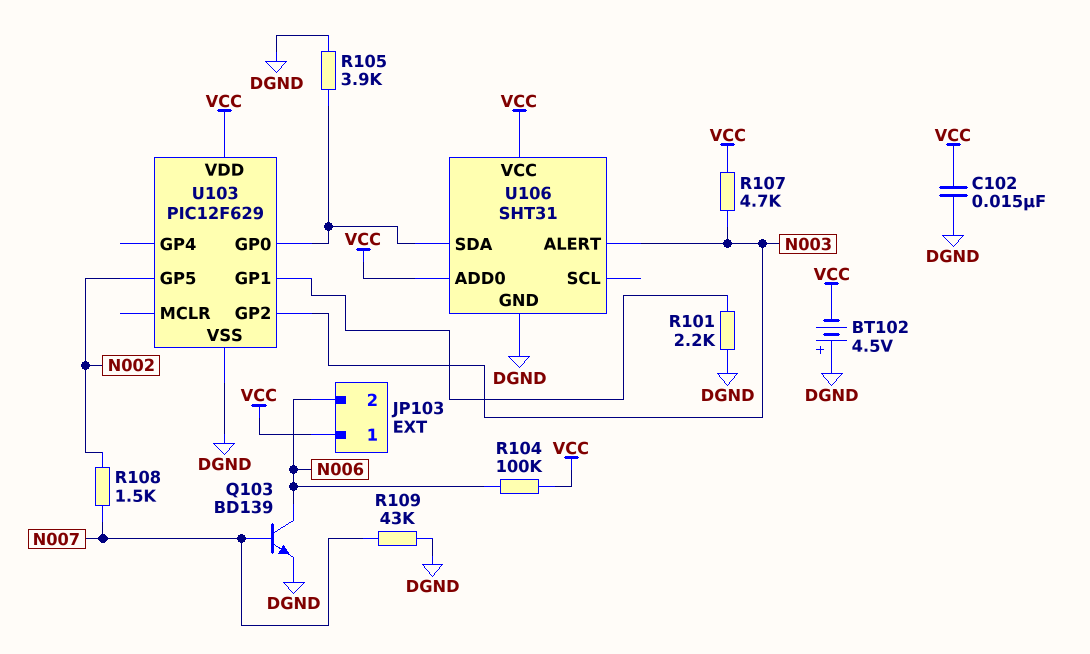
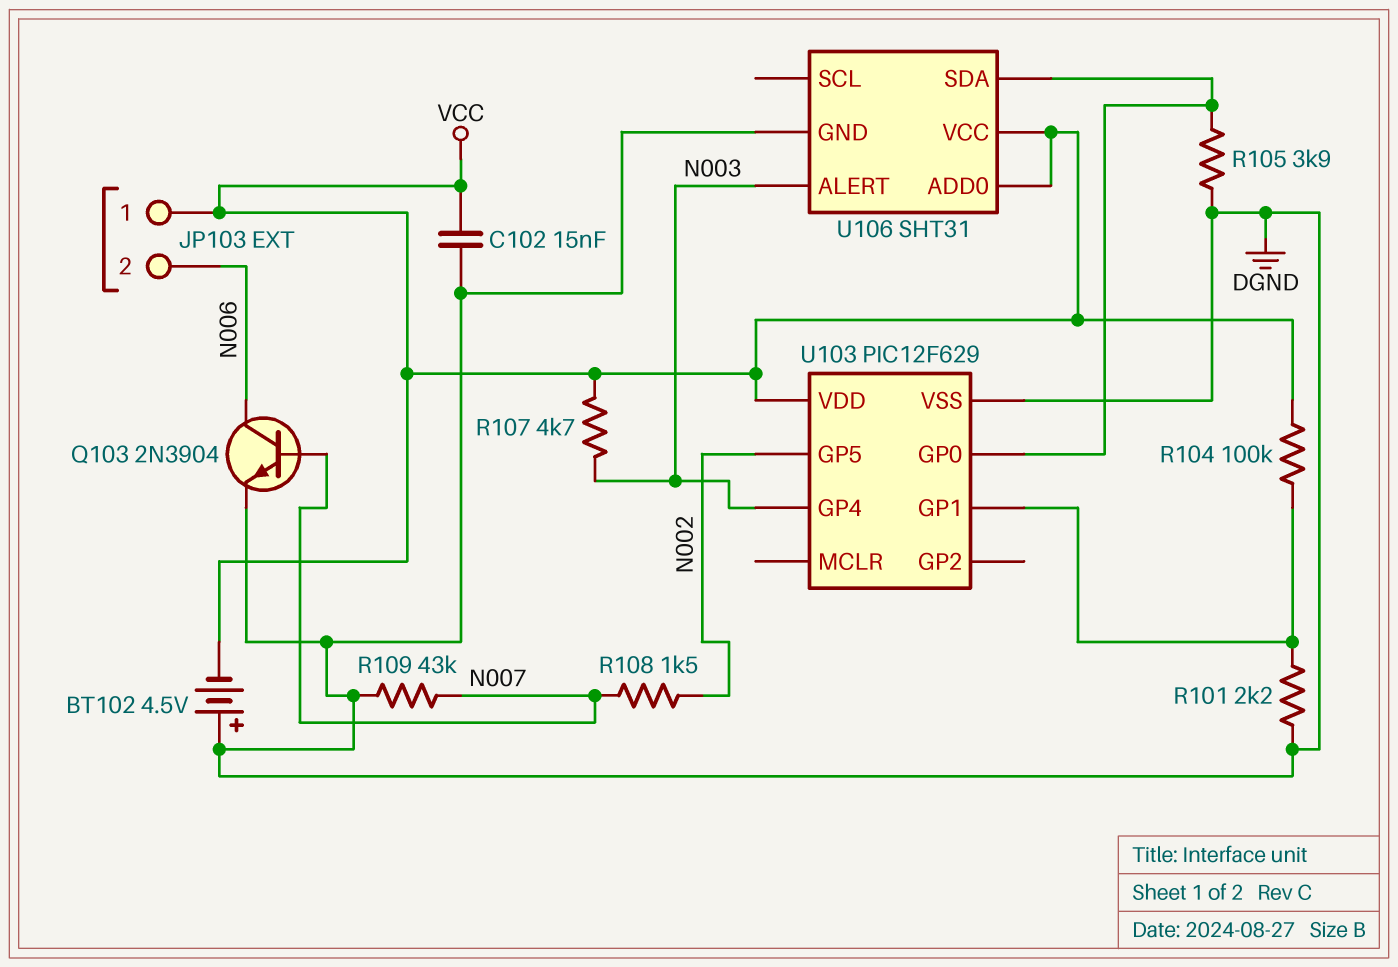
Q103: NPN BD139 (B N007, C N006, E DGND) -> NPN 2N3904 (B N007, C N006, E DGND)
R104: 100k (N006, VCC) -> 100k (U103/GP1, VCC)
U103 pin GP2: N003 -> none
U103 pin GP4: none -> N003

